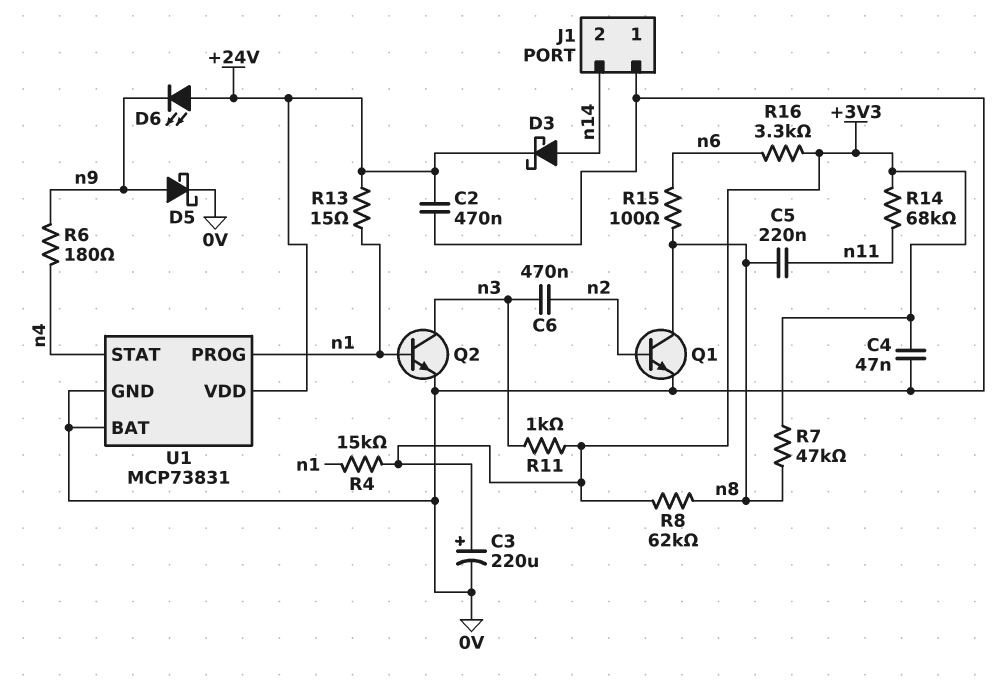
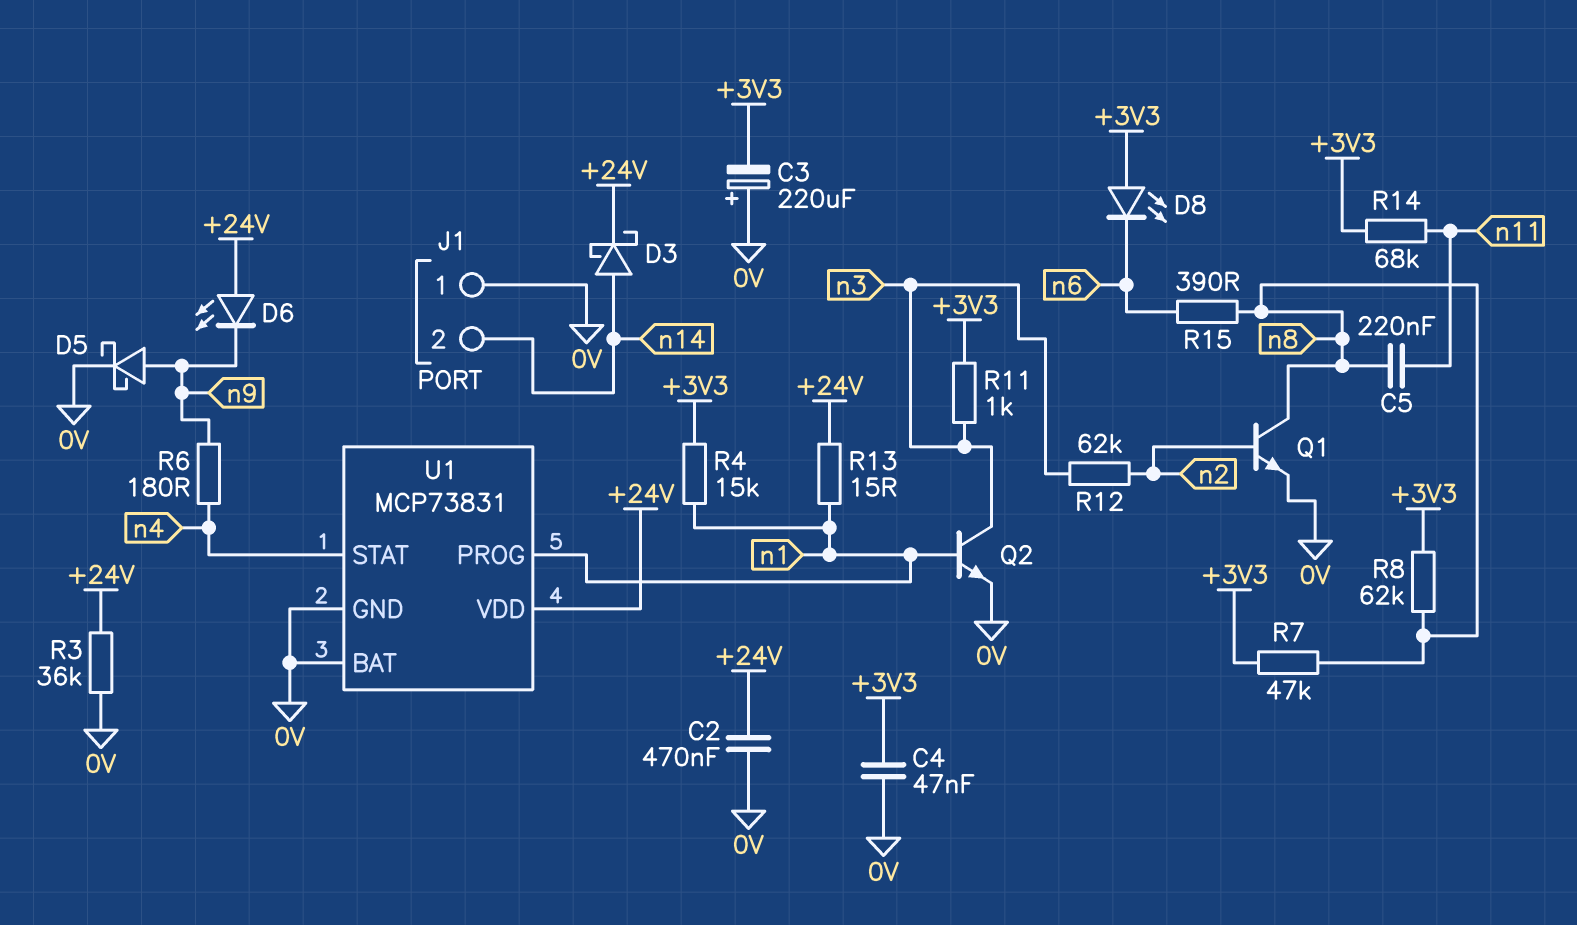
C3: 220uF (plus +3V3, minus 0V) -> 220uF (plus 0V, minus +3V3)
C6: 470nF (n2, n3) -> none
D8: none -> LED (A +3V3, K n6)
R3: none -> 36k (+24V, 0V)
R12: none -> 62k (n2, n3)
R15: 100 (n6, n8) -> 390 (n6, n8)
R16: 3.3k (+3V3, n6) -> none

